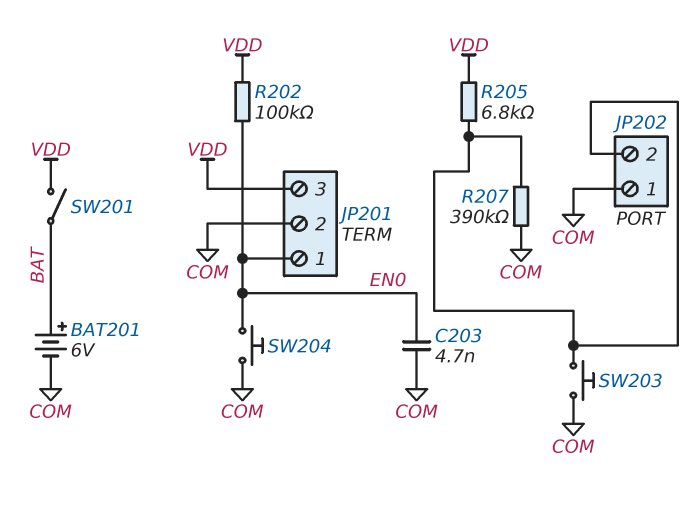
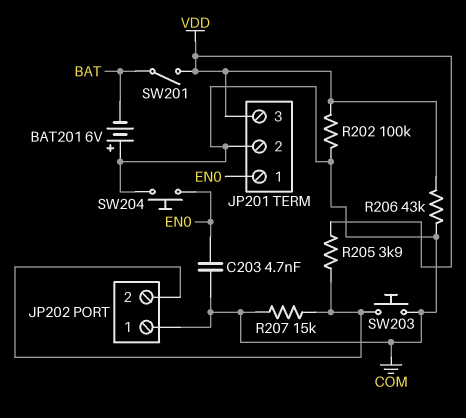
BAT201: 6V (plus BAT, minus COM) -> 6V (plus COM, minus BAT)
R202: 100k (EN0, VDD) -> 100k (COM, VDD)
R205: 6.8k (JP202/2, VDD) -> 3.9k (JP202/2, VDD)
R206: none -> 43k (COM, VDD)
R207: 390k (COM, JP202/2) -> 15k (COM, JP202/2)

